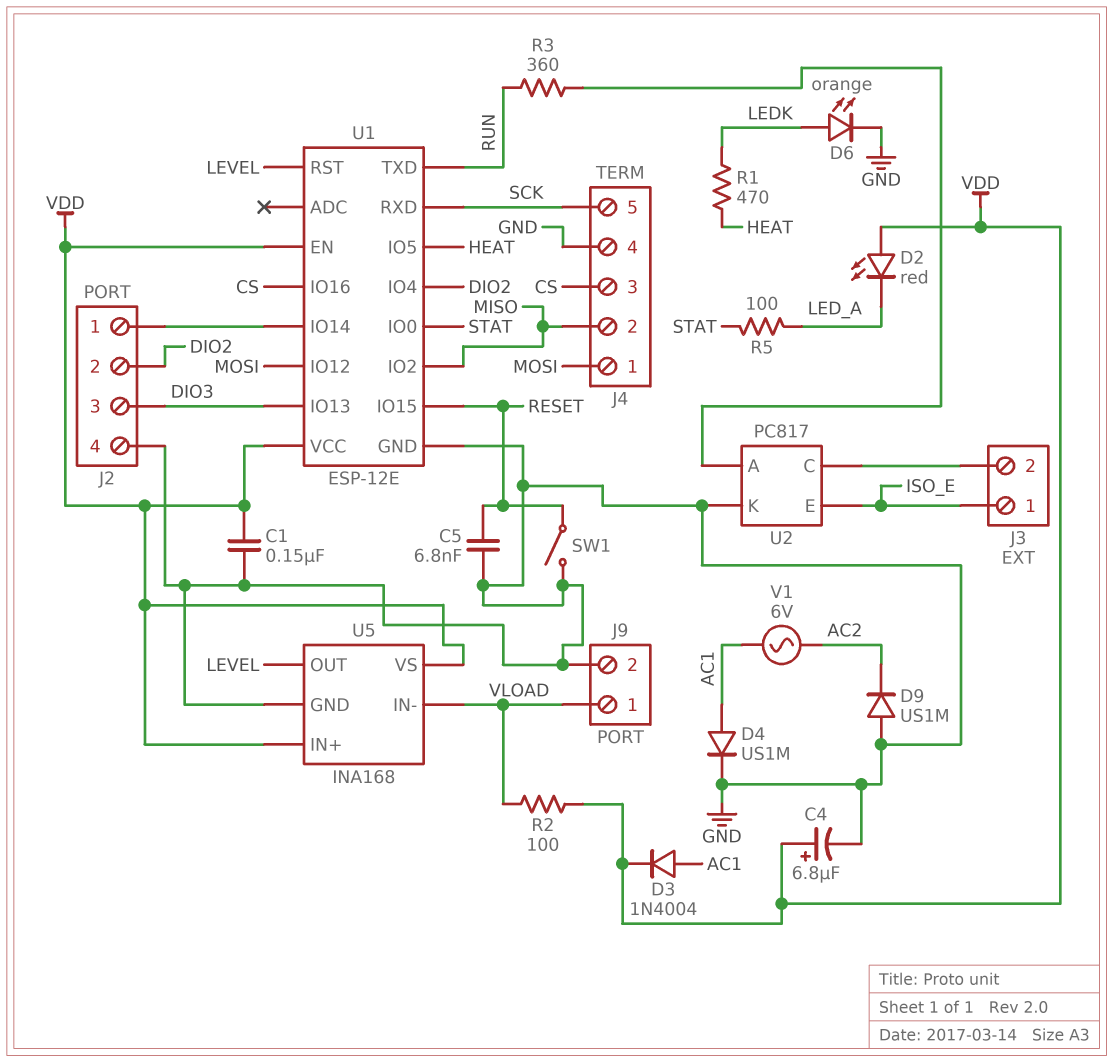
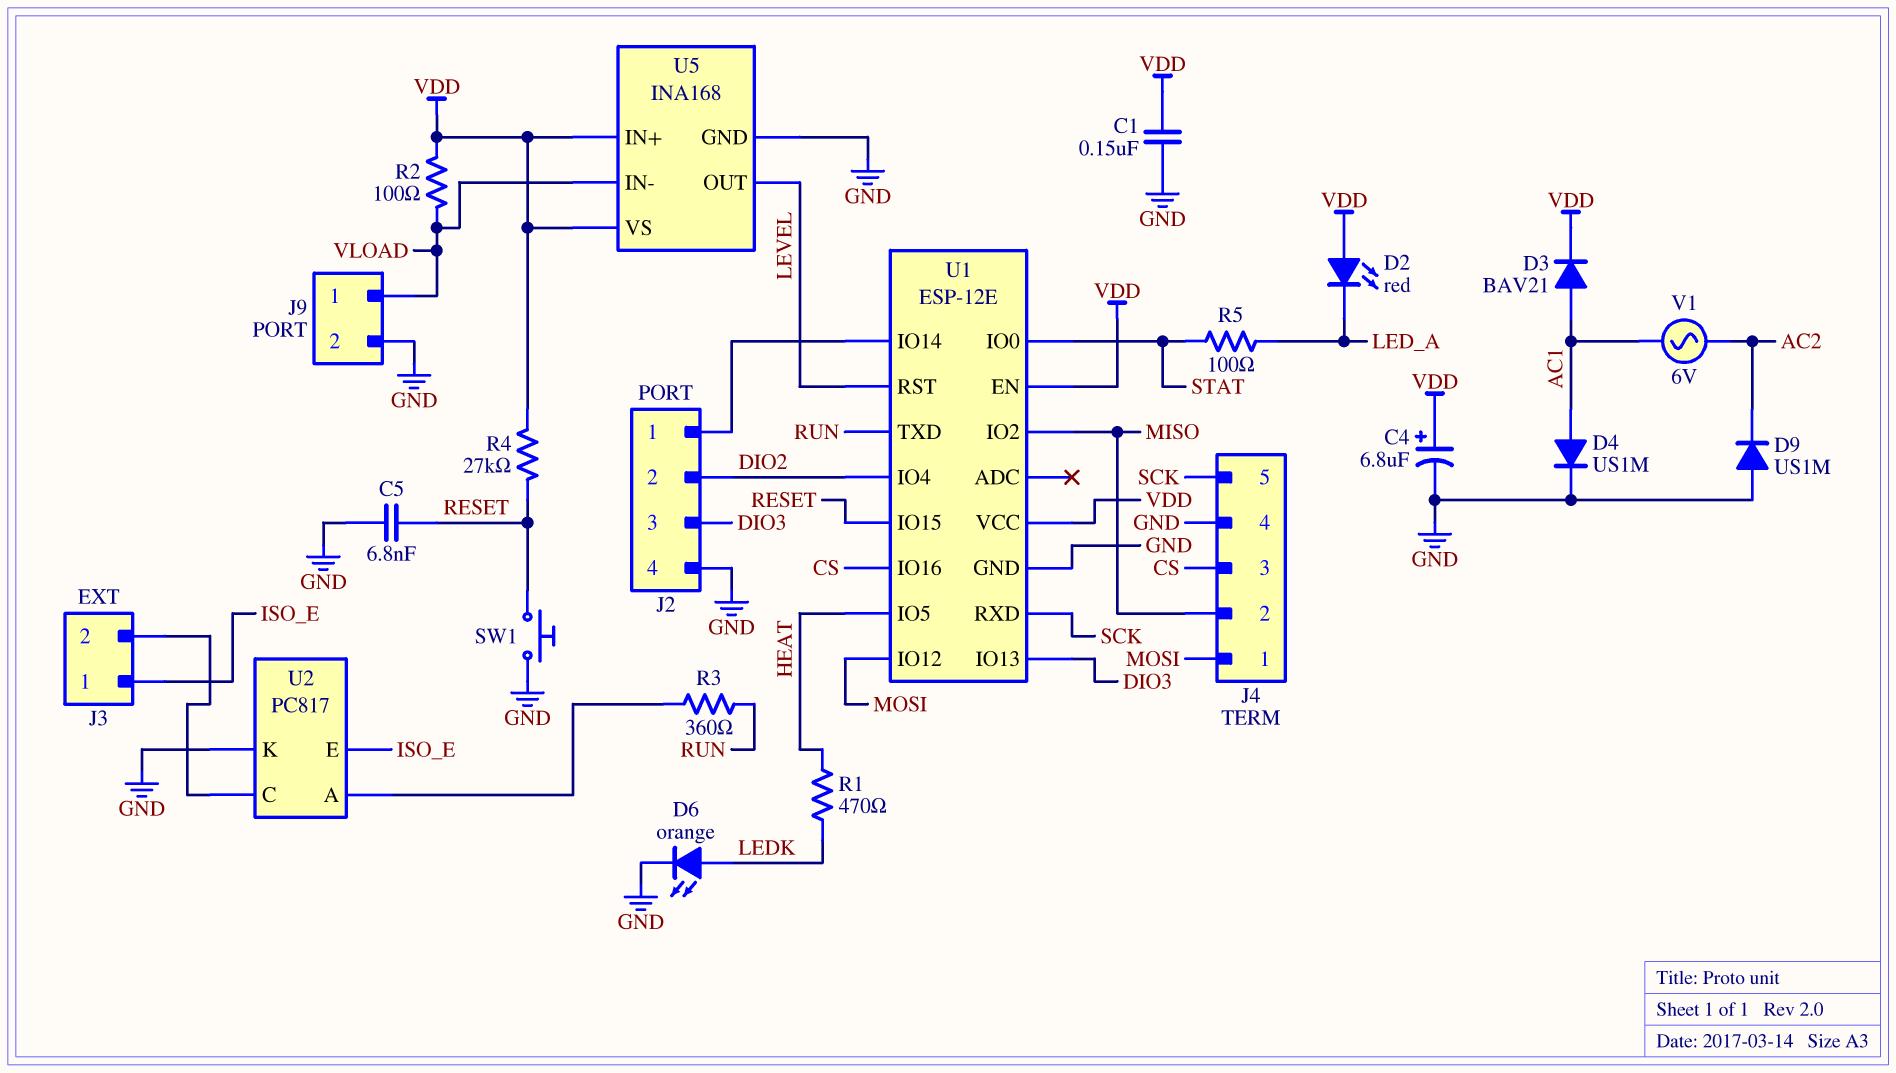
D3: diode 1N4004 (A AC1, K VDD) -> diode BAV21 (A AC1, K VDD)
R4: none -> 27k (RESET, VDD)
SW1: switch (GND, RESET) -> button (GND, RESET)

